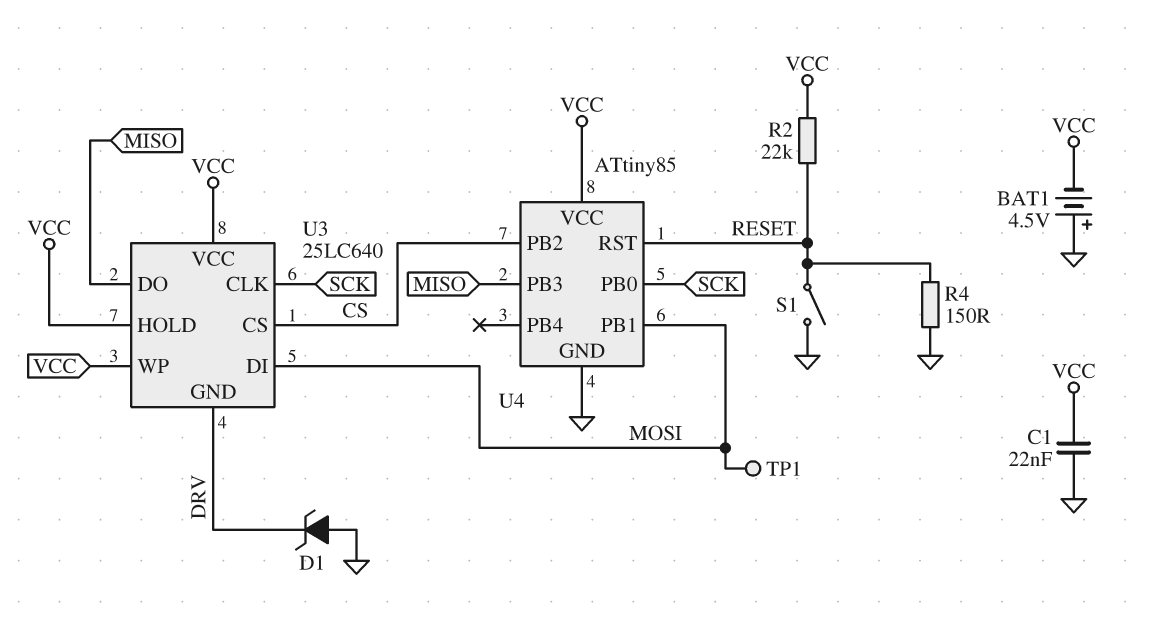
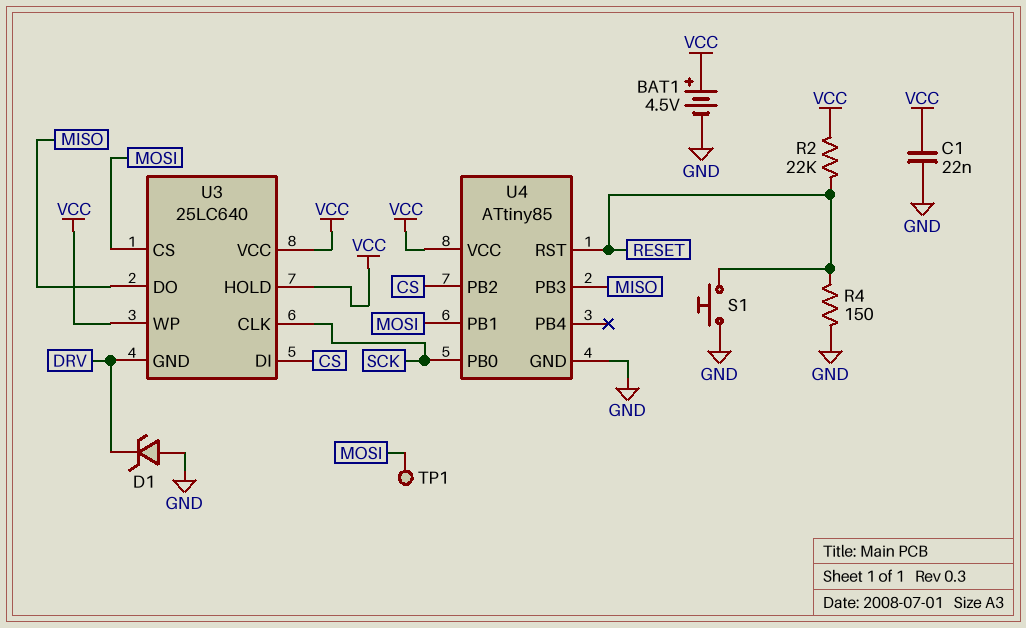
BAT1: 4.5V (plus GND, minus VCC) -> 4.5V (plus VCC, minus GND)
S1: switch (GND, RESET) -> button (GND, RESET)
U3 pin CS: CS -> MOSI
U3 pin DI: MOSI -> CS

